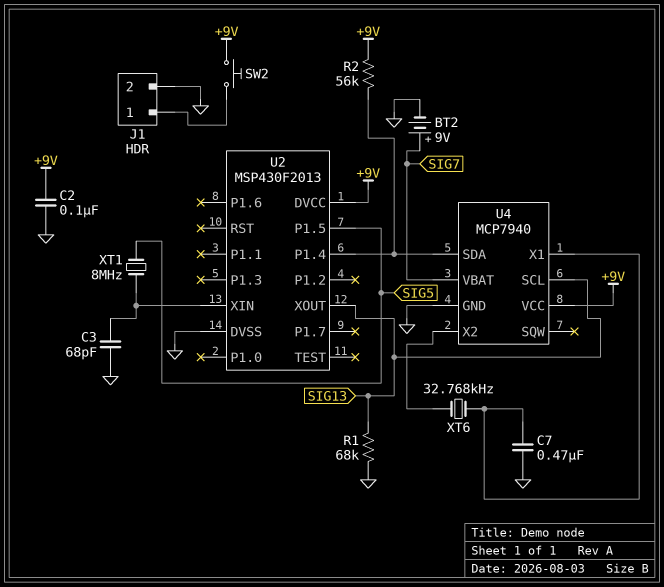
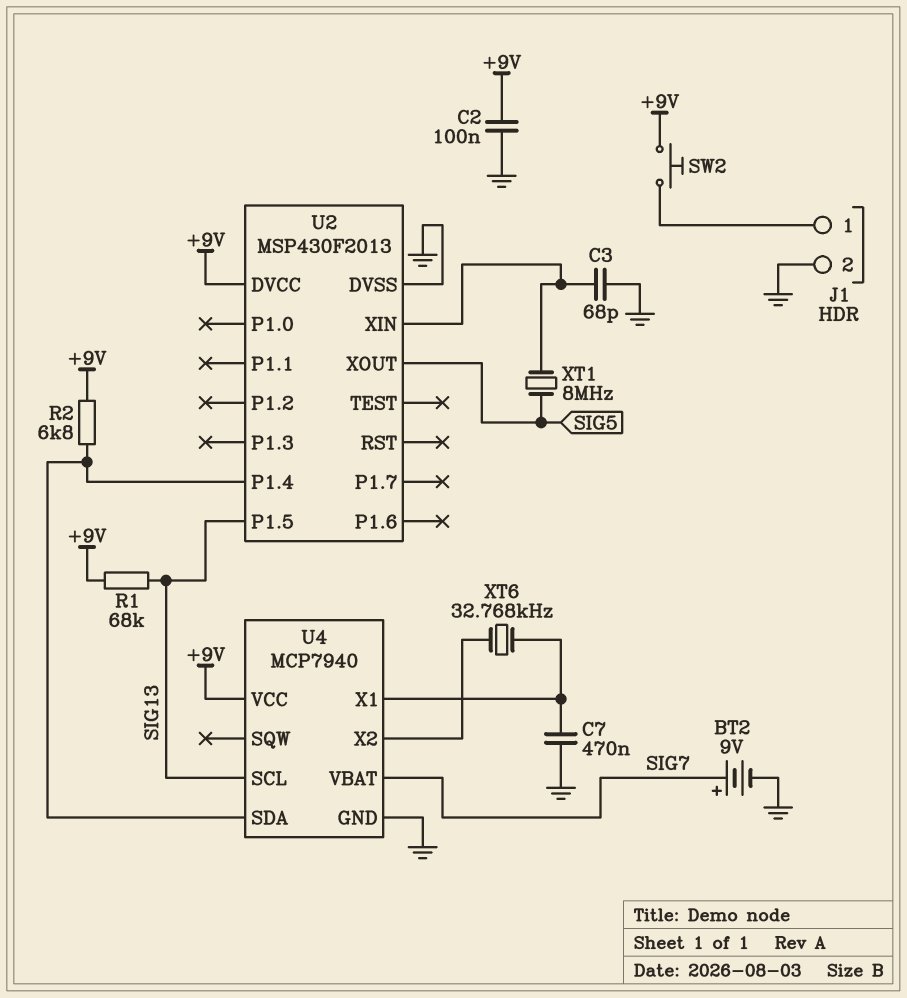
R1: 68k (GND, SIG13) -> 68k (+9V, SIG13)
R2: 56k (+9V, U2/P1.4) -> 6.8k (+9V, U2/P1.4)
U2 pin P1.5: SIG5 -> SIG13
U2 pin XOUT: SIG13 -> SIG5

